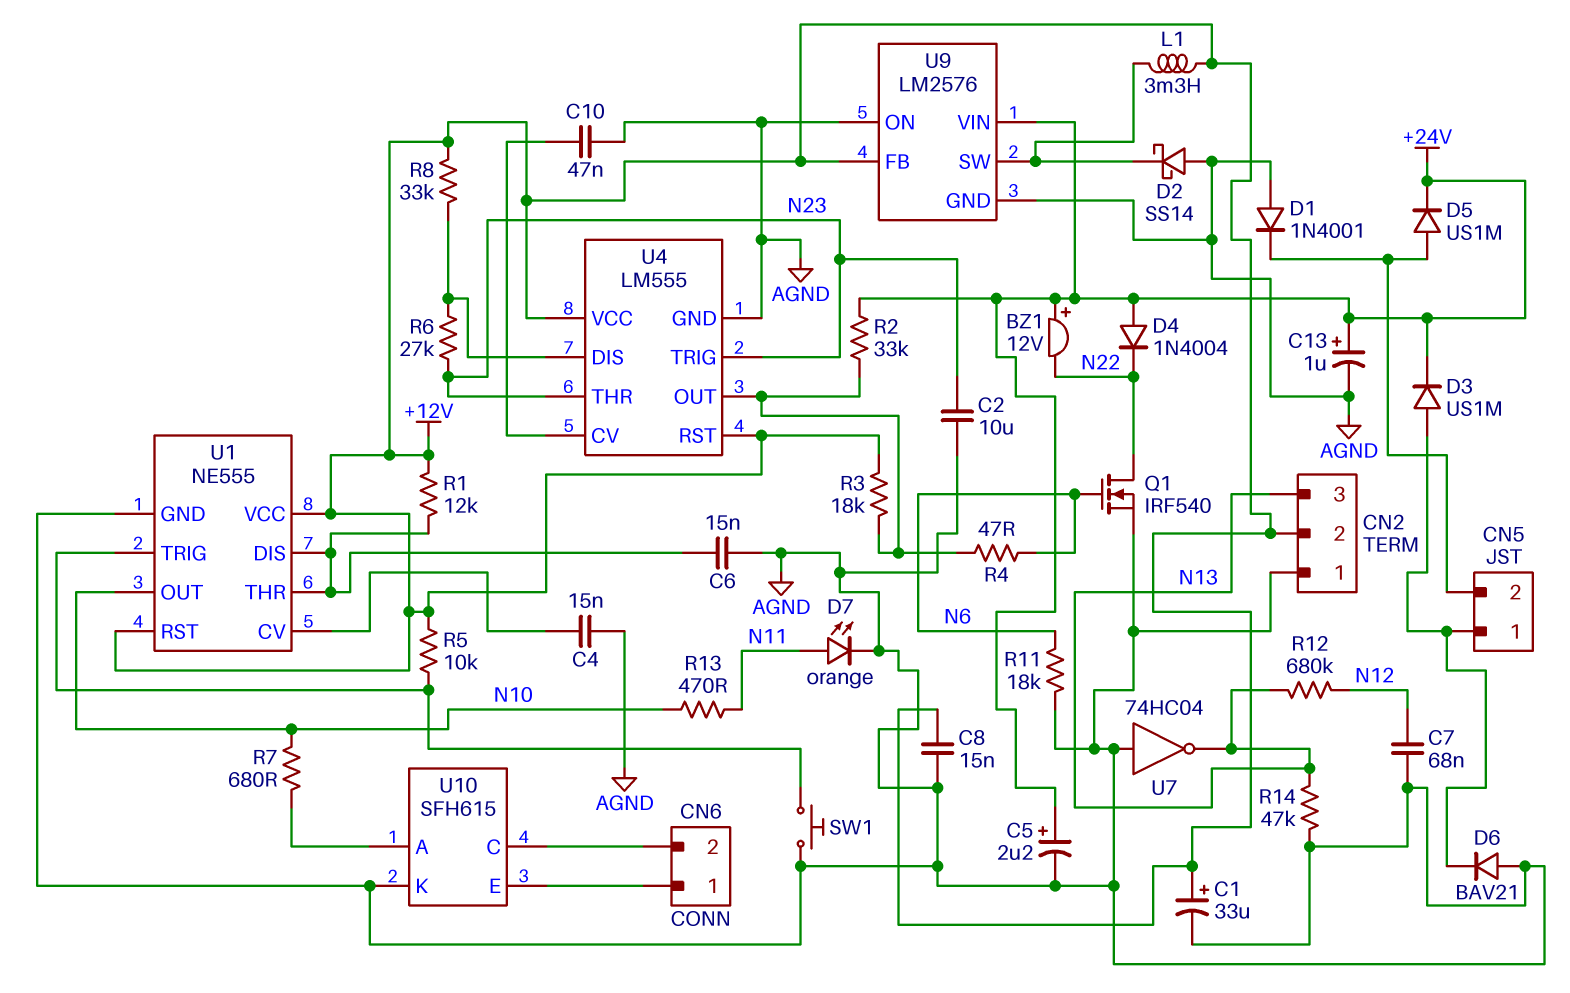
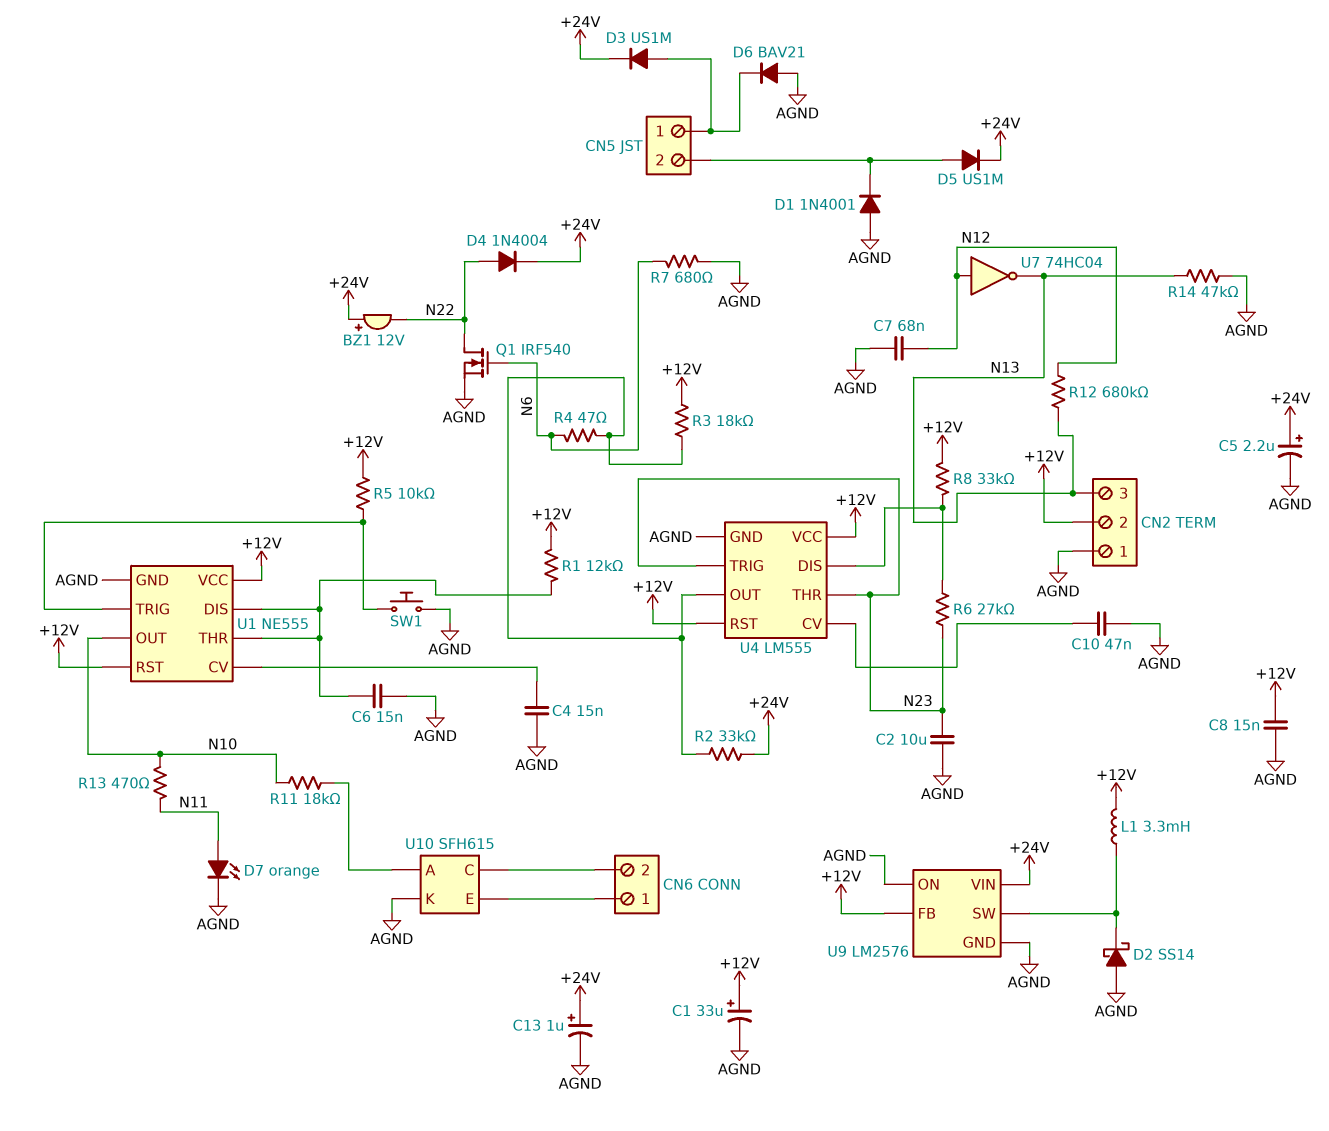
D4: diode 1N4004 (A +24V, K N22) -> diode 1N4004 (A N22, K +24V)
R7: 680 (N10, U10/A) -> 680 (AGND, N6)
R11: 18k (AGND, N6) -> 18k (N10, U10/A)
U7: NOT 74HC04 (in AGND, out N13) -> NOT 74HC04 (in N12, out N13)

